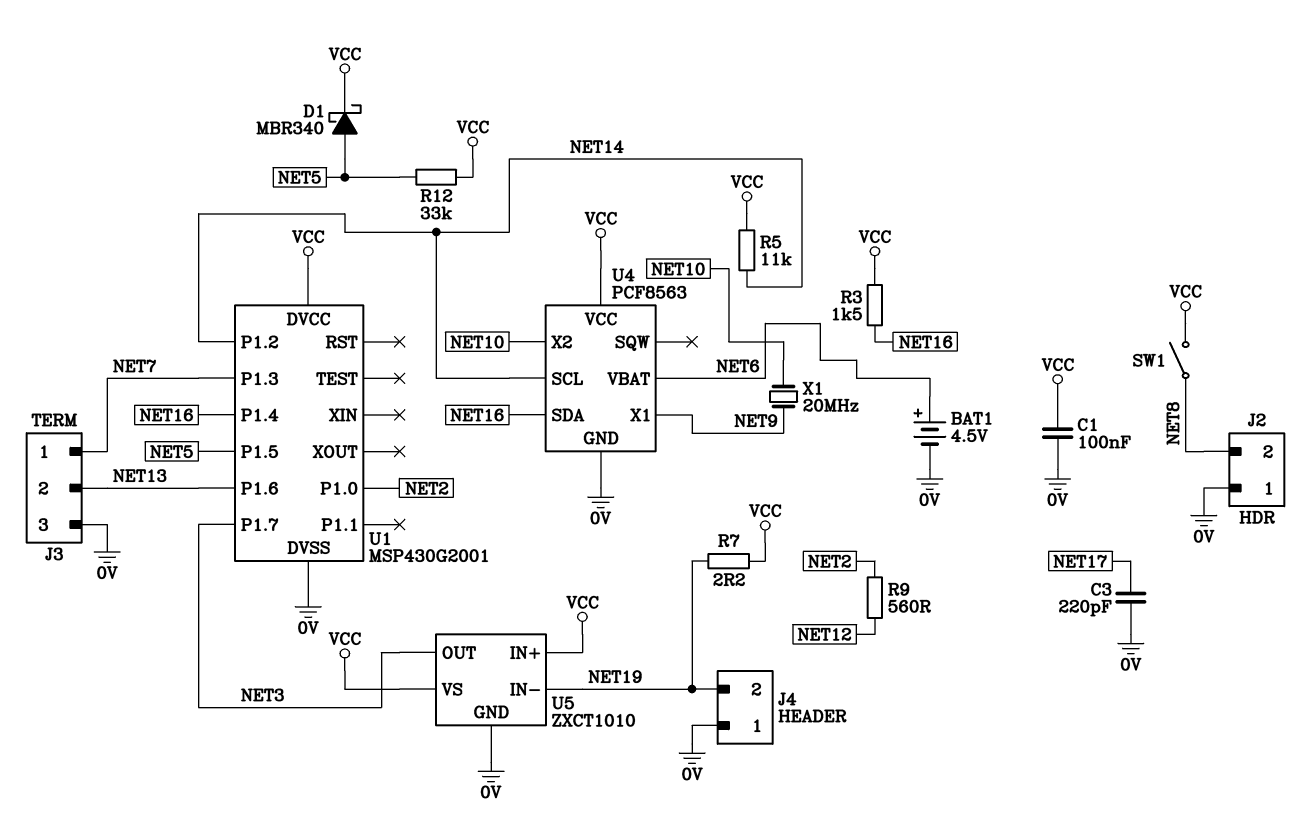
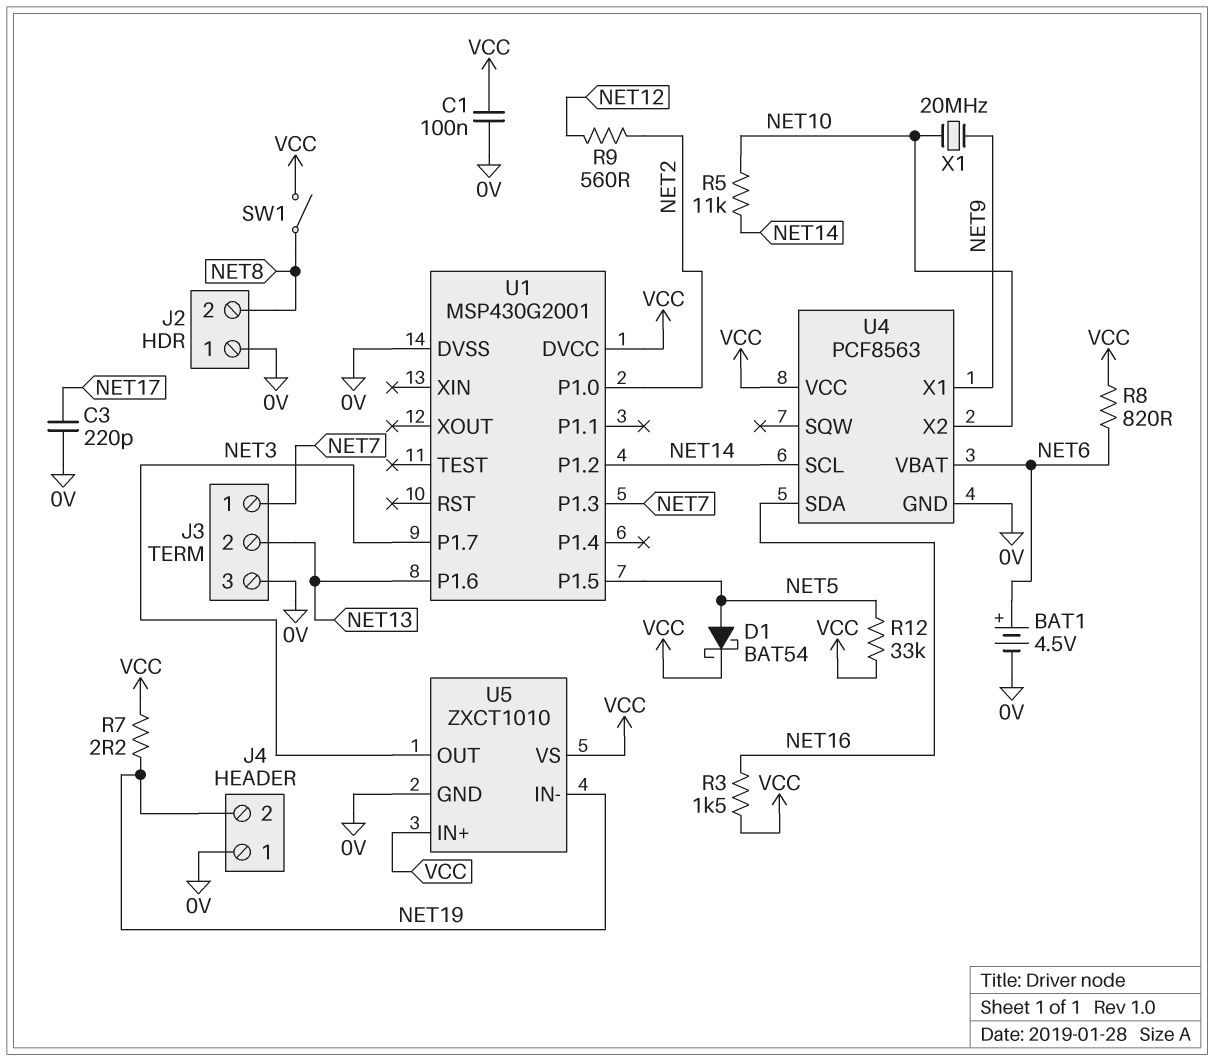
D1: schottky MBR340 (A NET5, K VCC) -> schottky BAT54 (A NET5, K VCC)
R5: 11k (NET14, VCC) -> 11k (NET10, NET14)
R8: none -> 820 (NET6, VCC)
U1 pin P1.4: NET16 -> none

